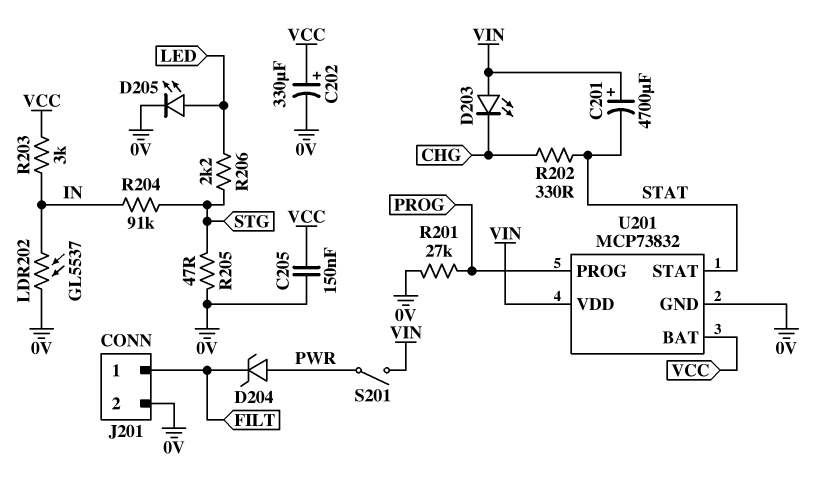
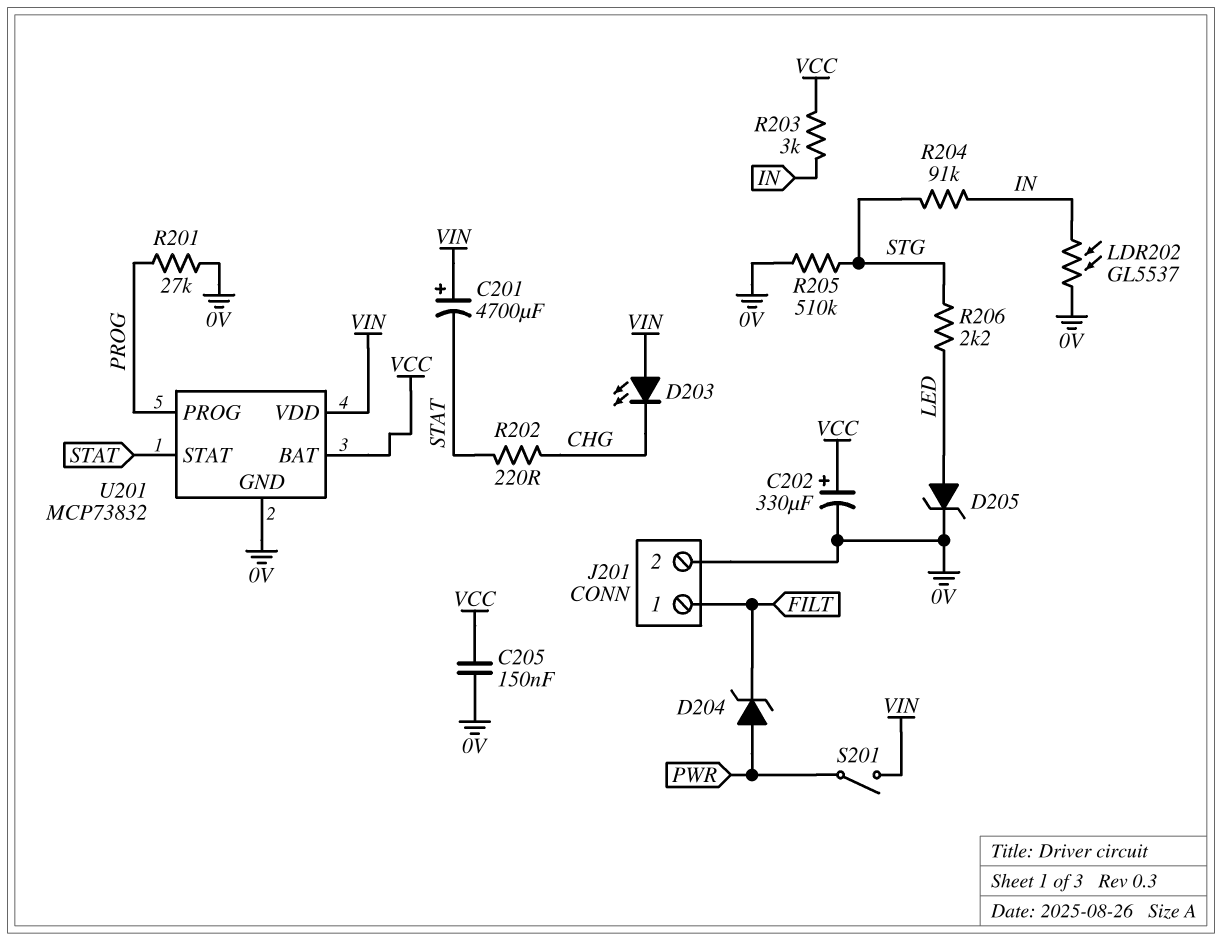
D205: LED (A LED, K 0V) -> zener (A LED, K 0V)
R202: 330 (CHG, STAT) -> 220 (CHG, STAT)
R205: 47 (0V, STG) -> 510k (0V, STG)

